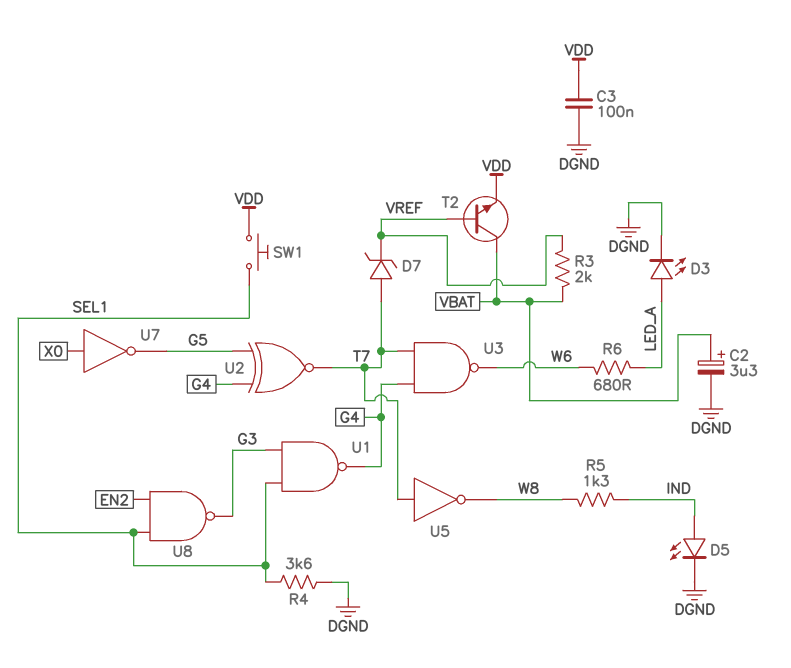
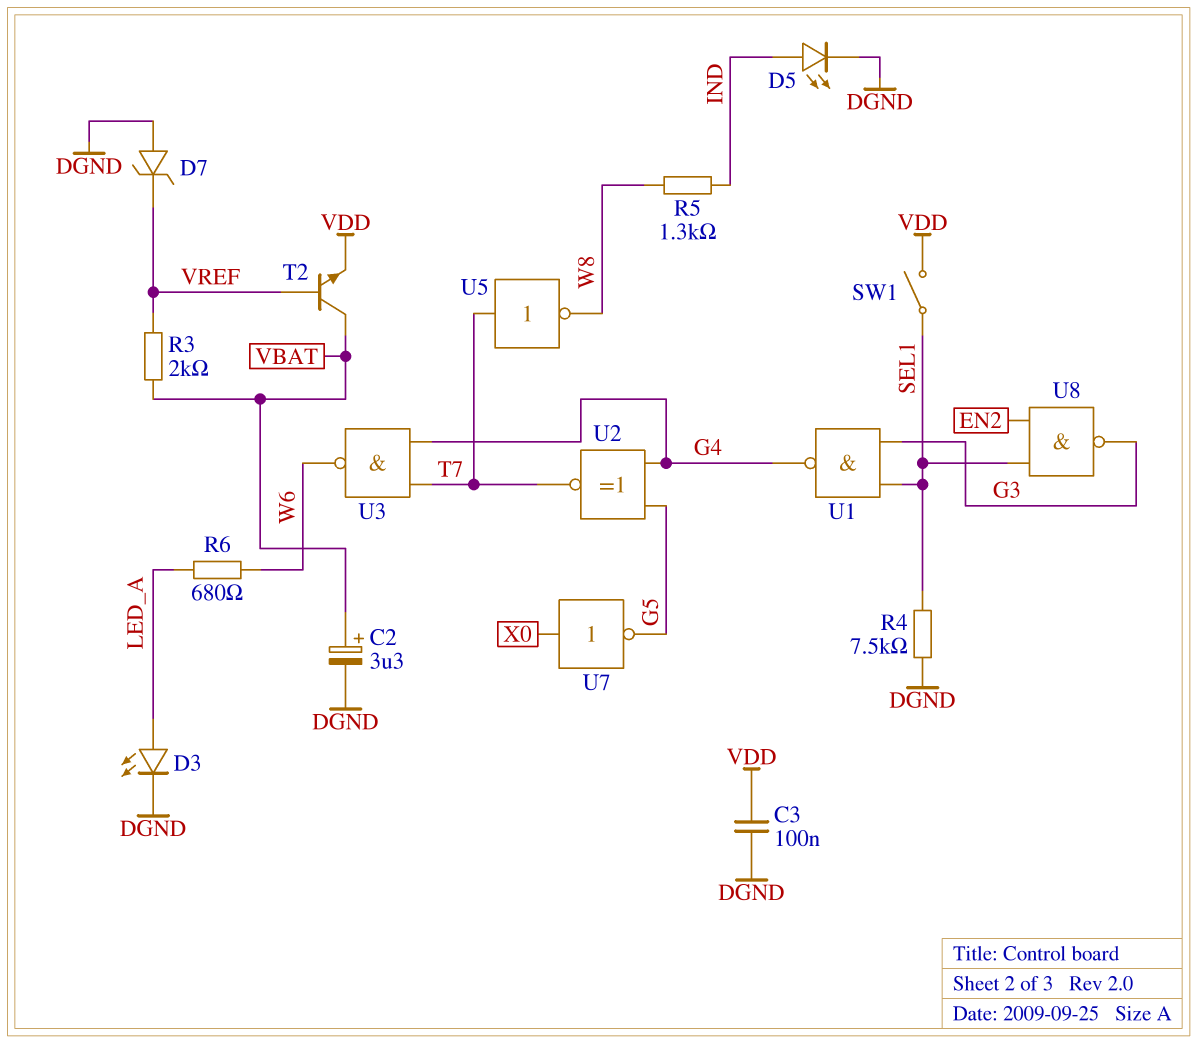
D7: zener (A T7, K VREF) -> zener (A DGND, K VREF)
R4: 3.6k (DGND, SEL1) -> 7.5k (DGND, SEL1)
SW1: button (SEL1, VDD) -> switch (SEL1, VDD)

